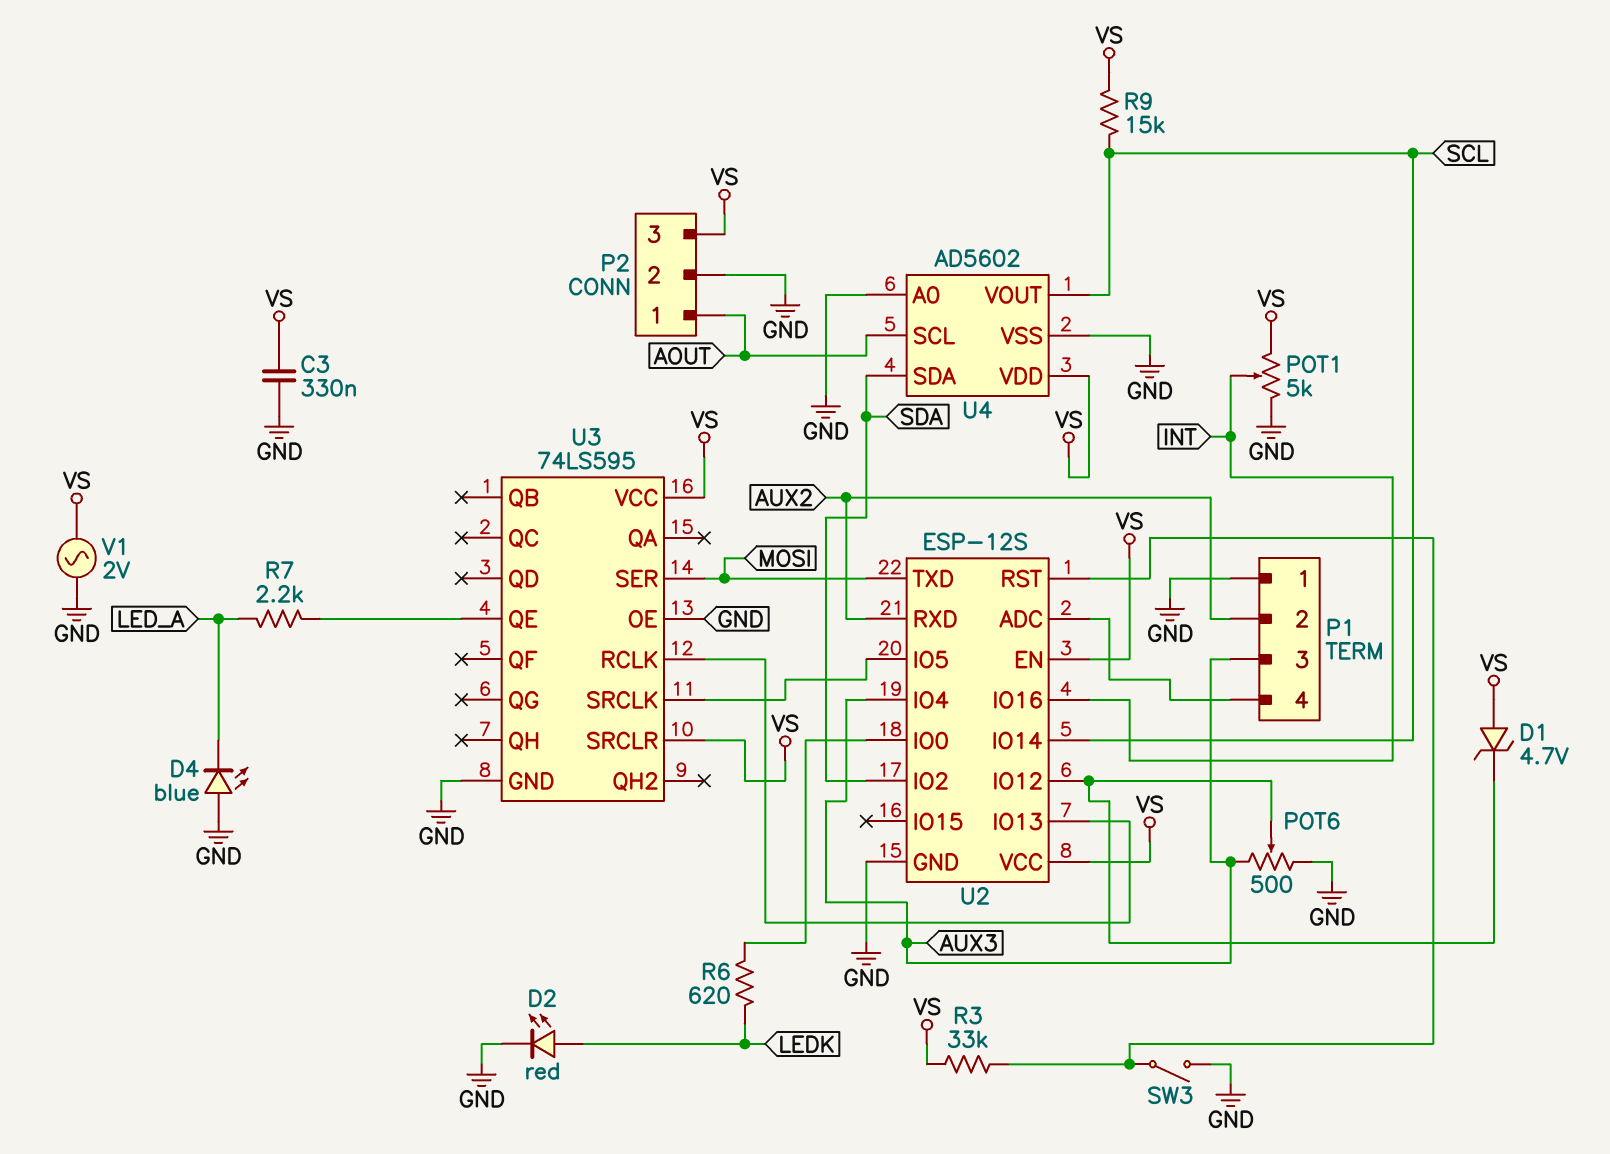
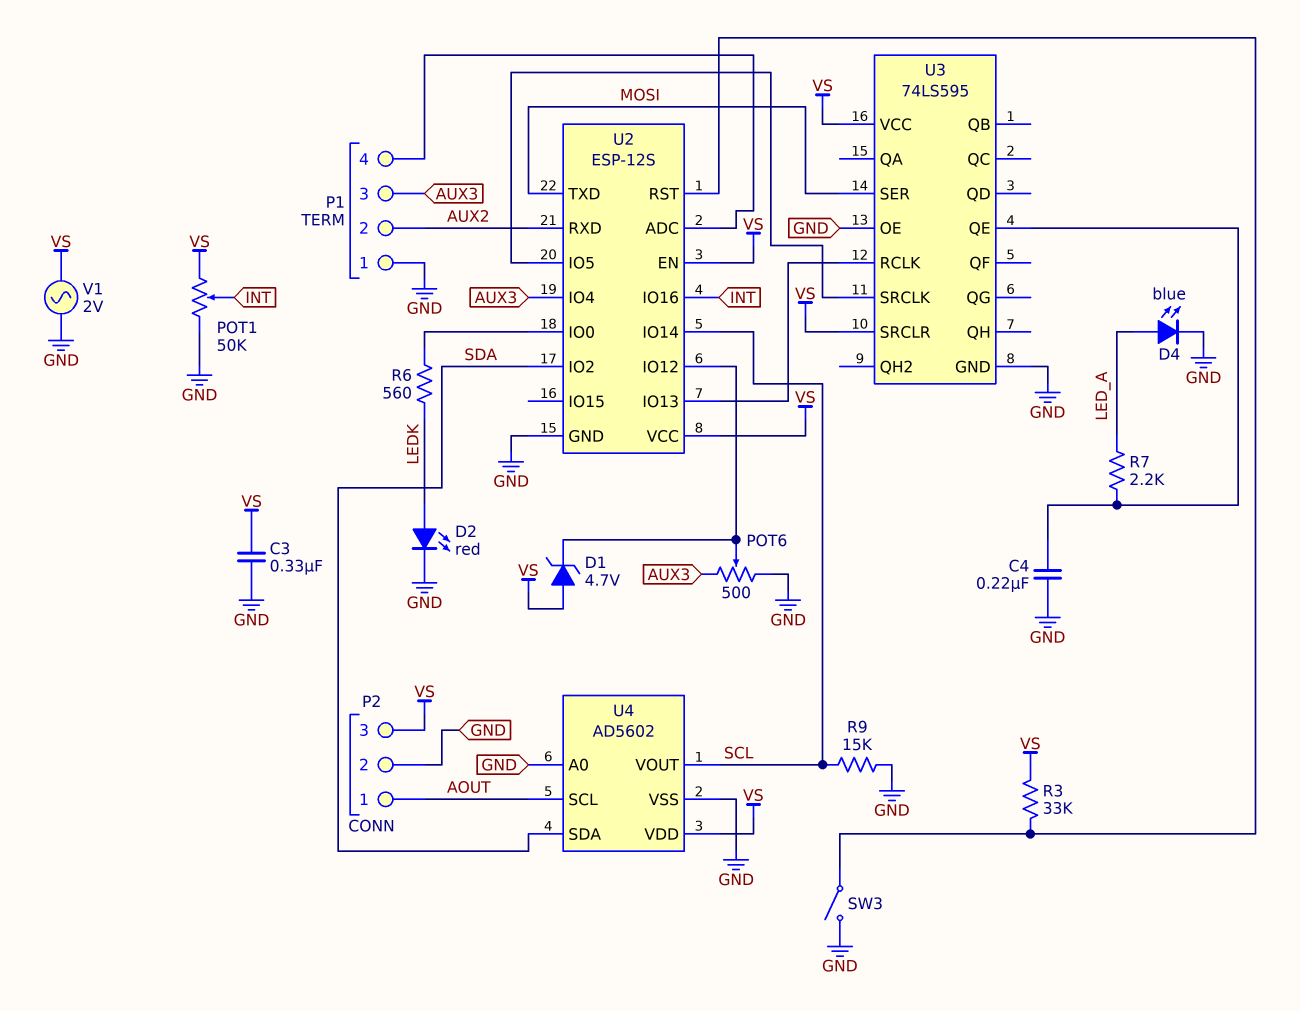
C4: none -> 220nF (GND, U3/QE)
D4: LED blue (A GND, K LED_A) -> LED blue (A LED_A, K GND)
POT1: 5k (GND, VS, wiper INT) -> 50k (GND, VS, wiper INT)
R6: 620 (LEDK, U2/IO0) -> 560 (LEDK, U2/IO0)
R9: 15k (SCL, VS) -> 15k (GND, SCL)

